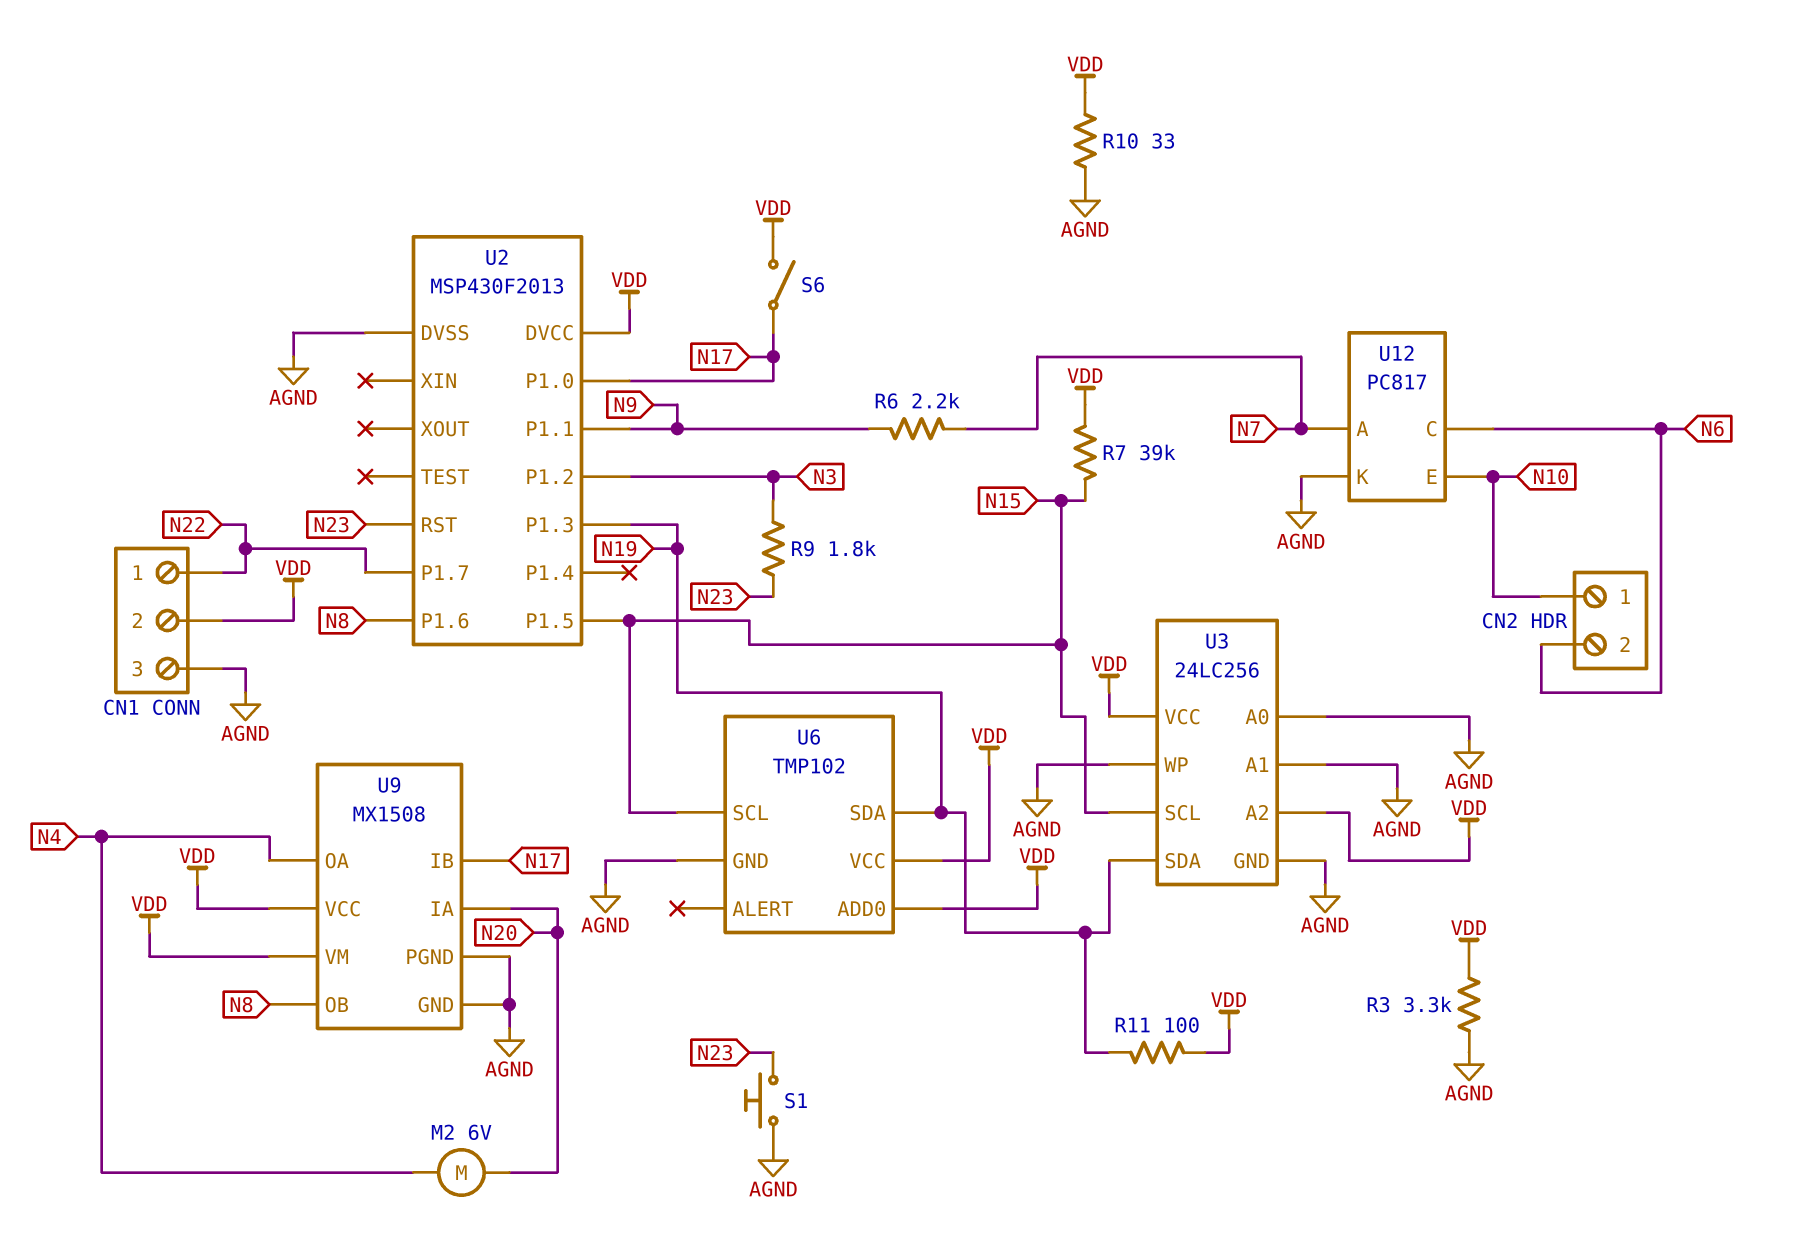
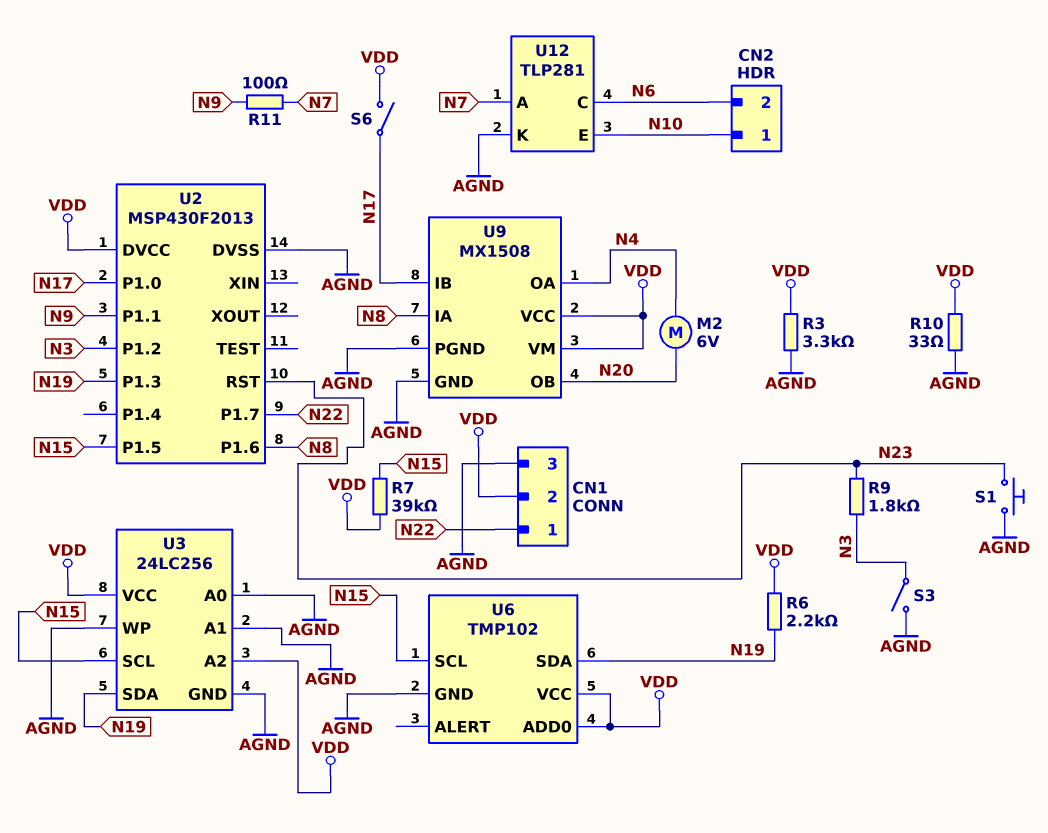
R6: 2.2k (N7, N9) -> 2.2k (N19, VDD)
R11: 100 (N19, VDD) -> 100 (N7, N9)
S3: none -> switch (AGND, N3)
U9 pin IA: N20 -> N8
U9 pin OB: N8 -> N20
U12: PC817 -> TLP281

